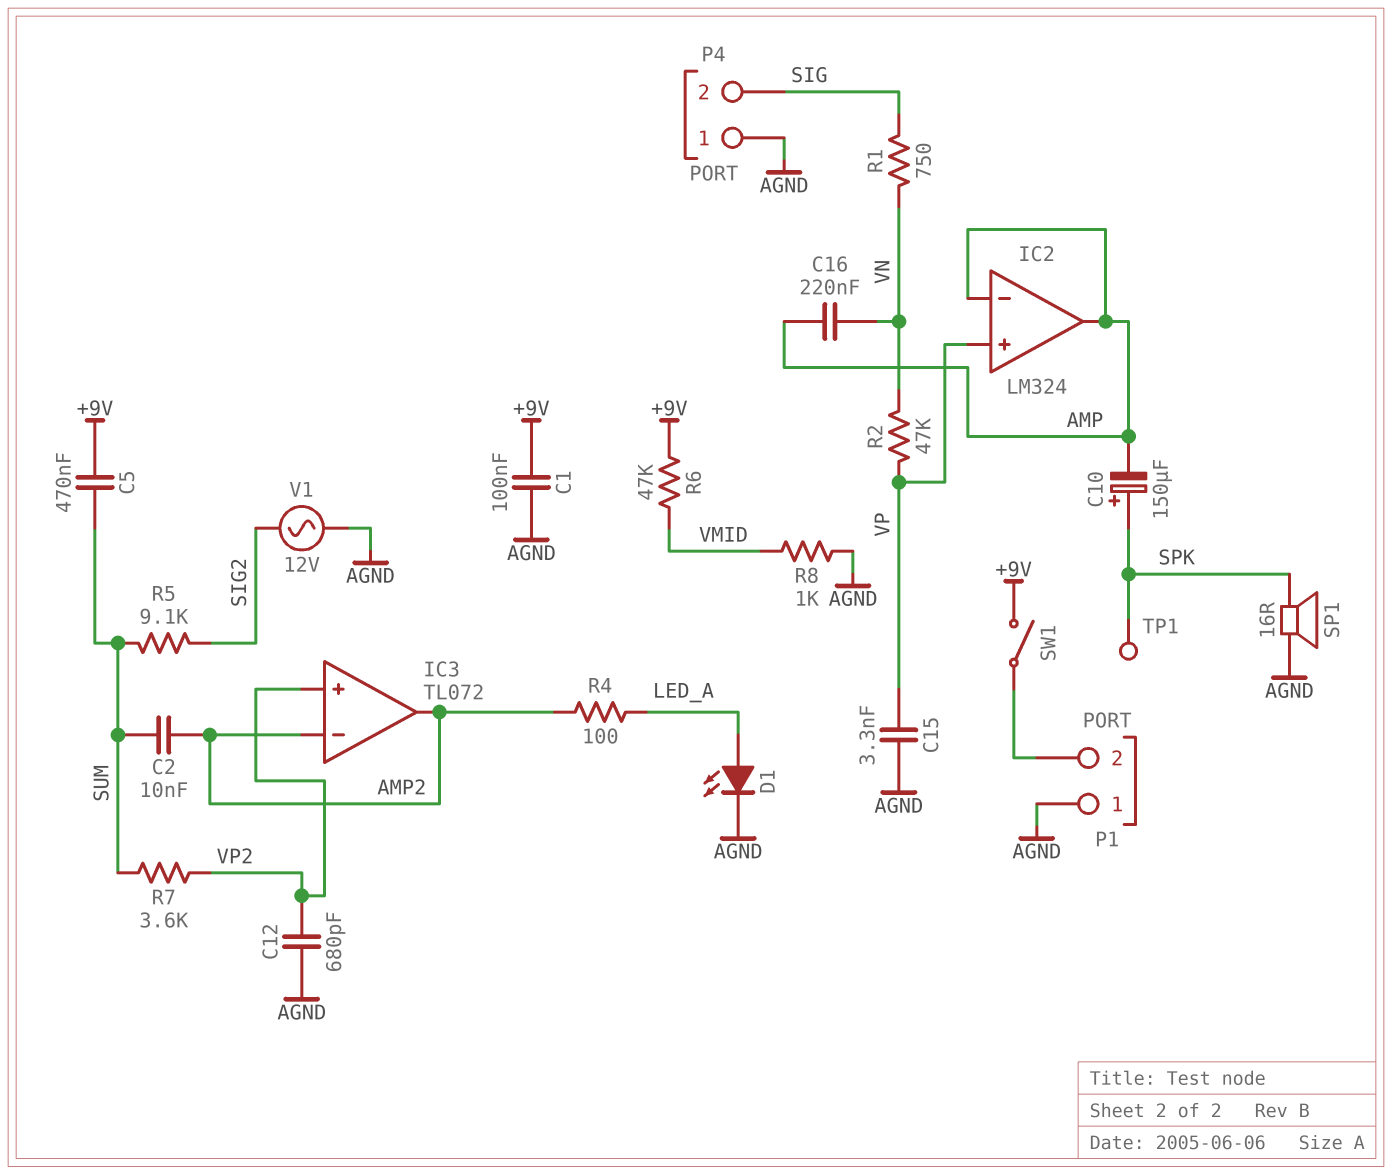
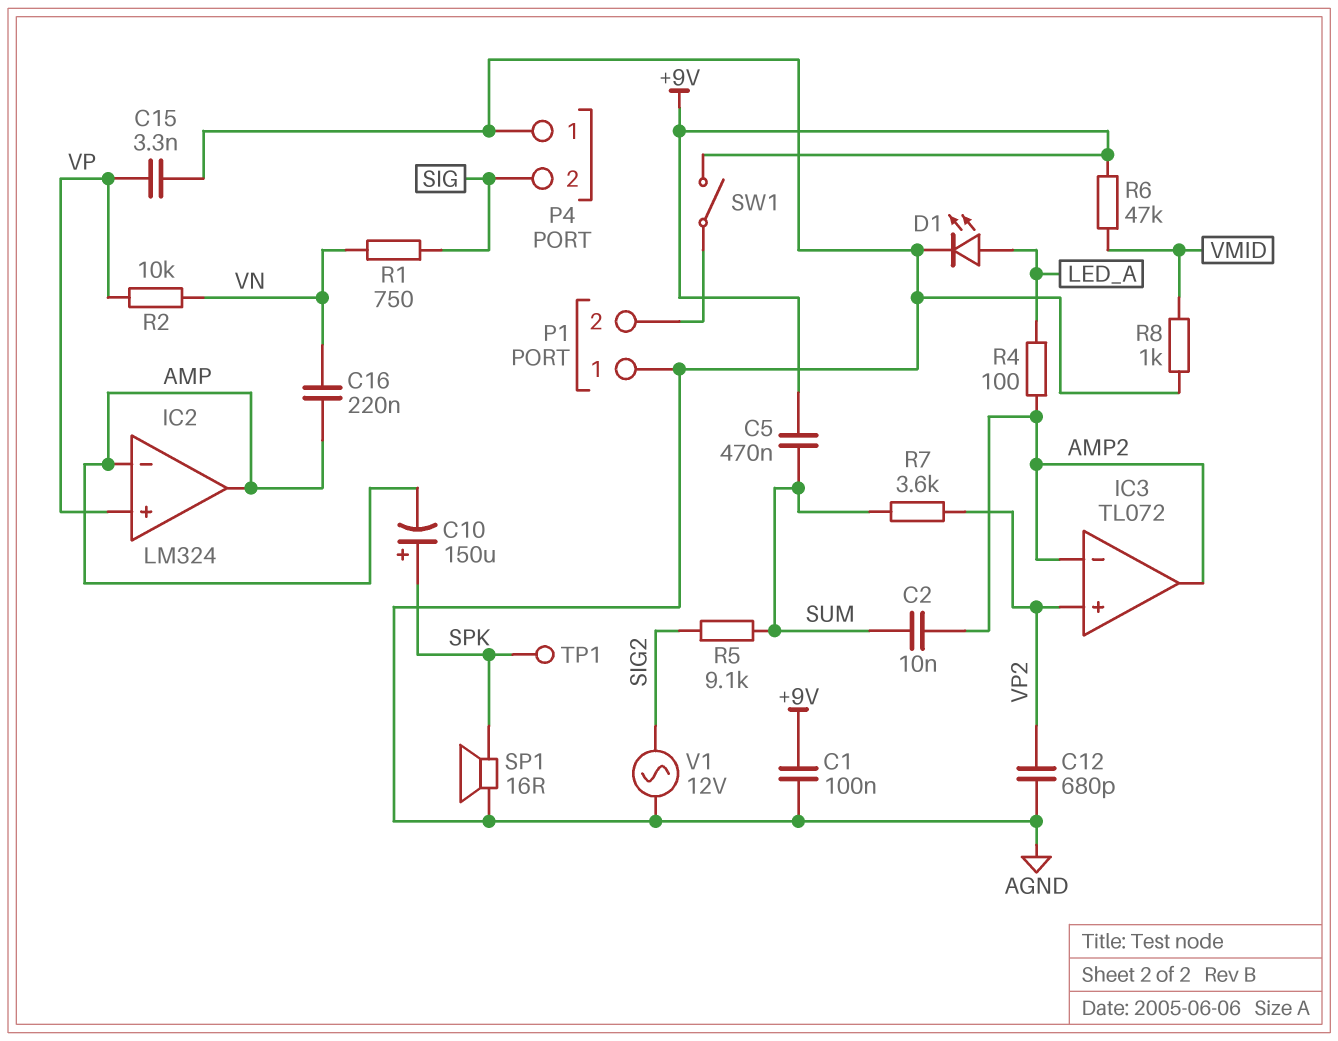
R2: 47k (VN, VP) -> 10k (VN, VP)

